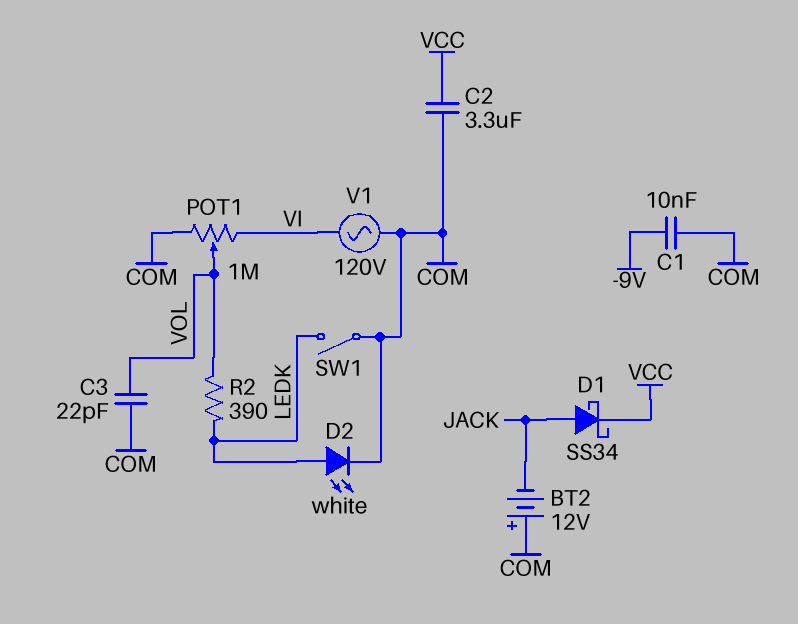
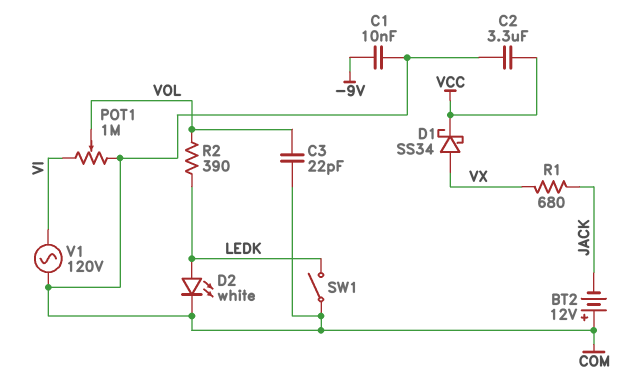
D1: schottky SS34 (A JACK, K VCC) -> schottky SS34 (A VX, K VCC)
R1: none -> 680 (JACK, VX)

